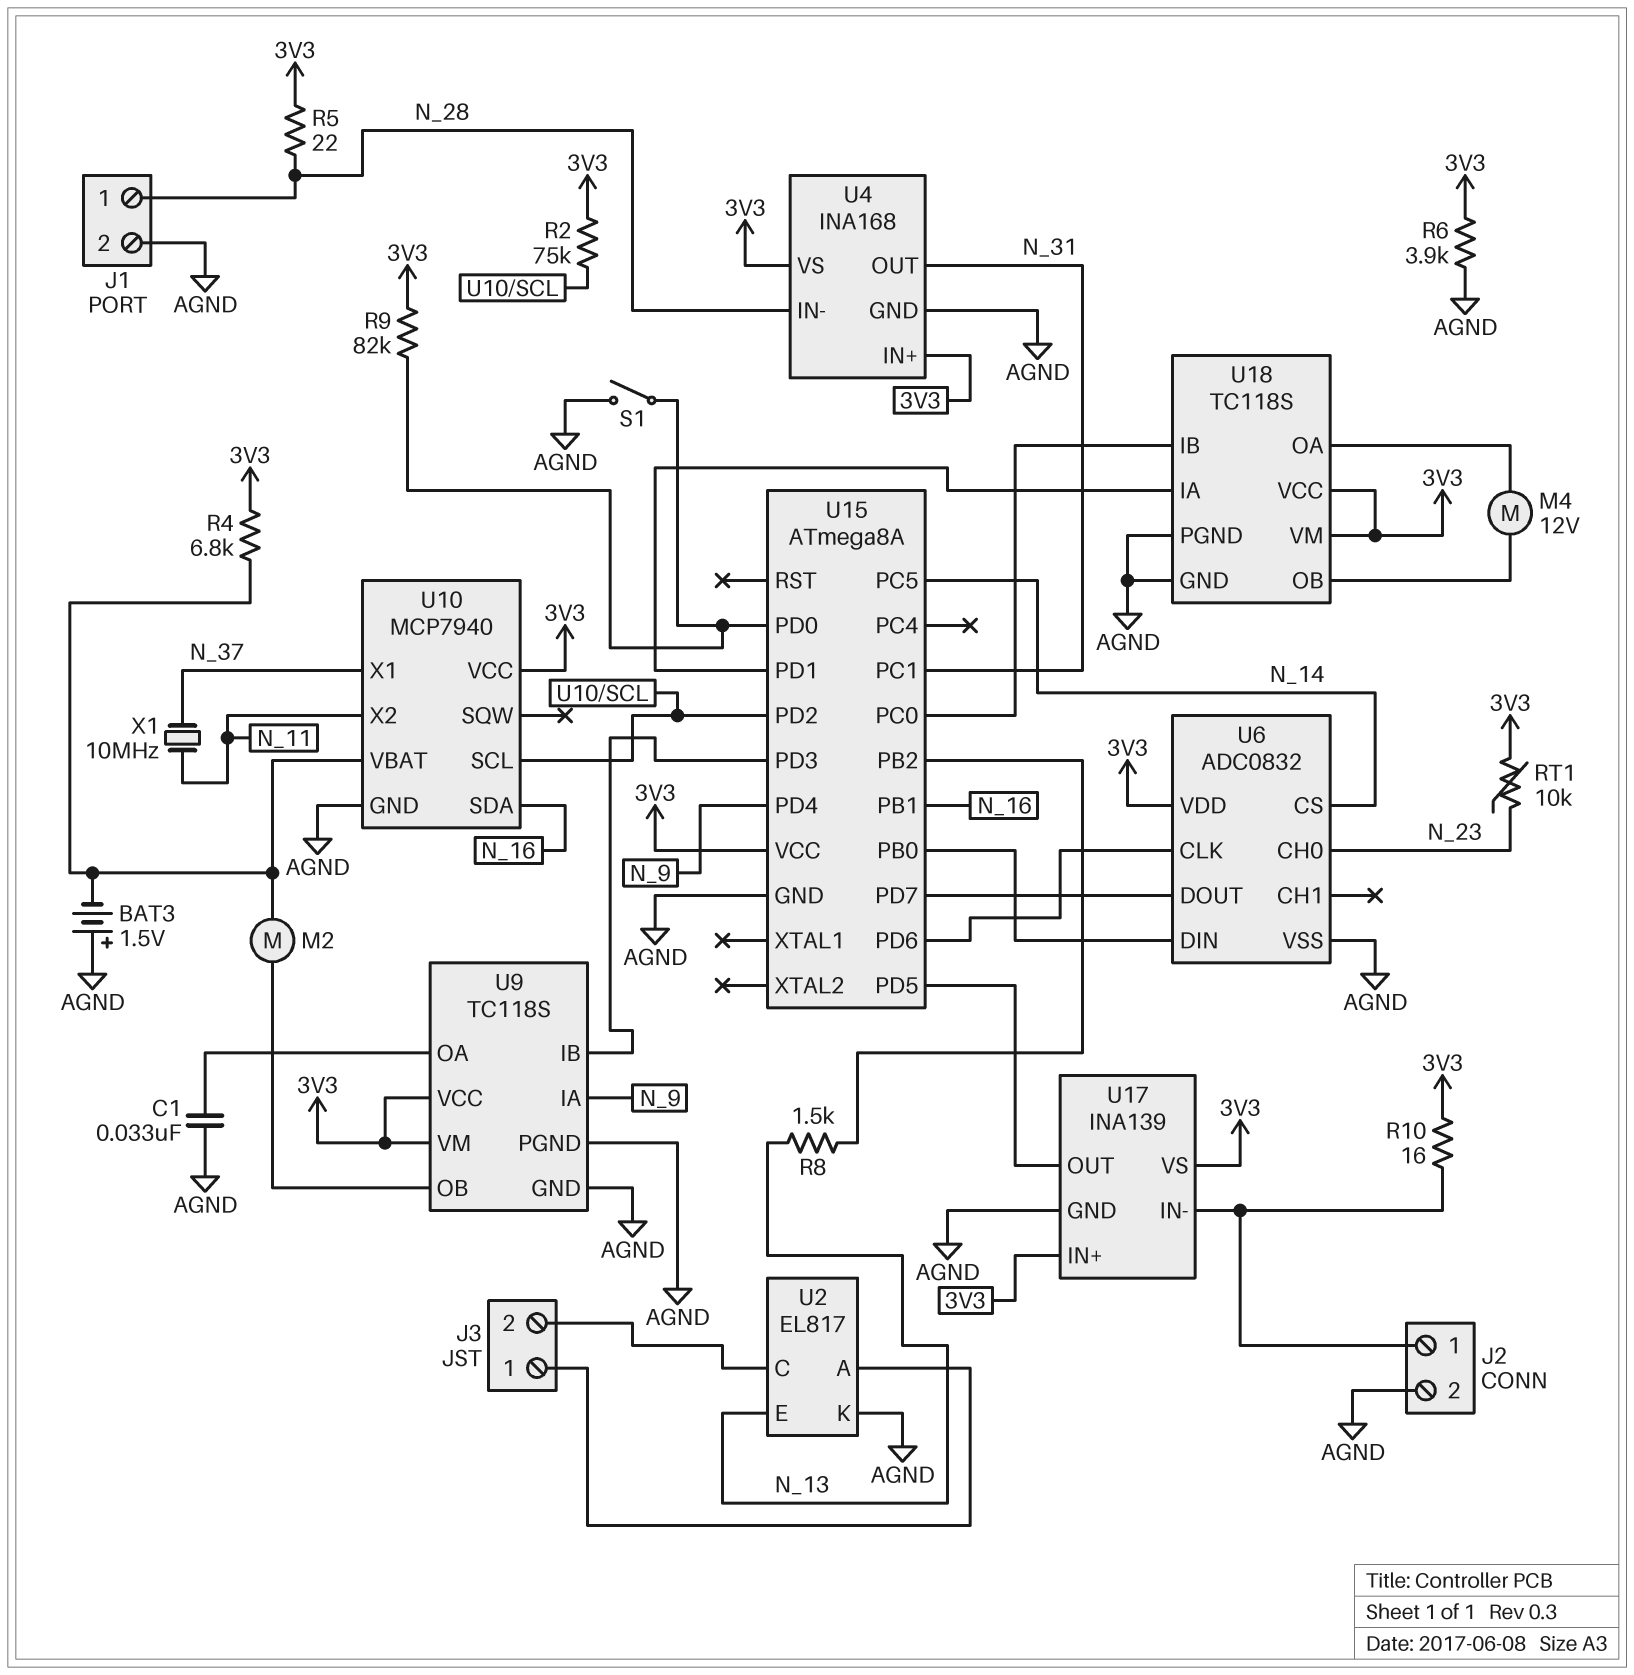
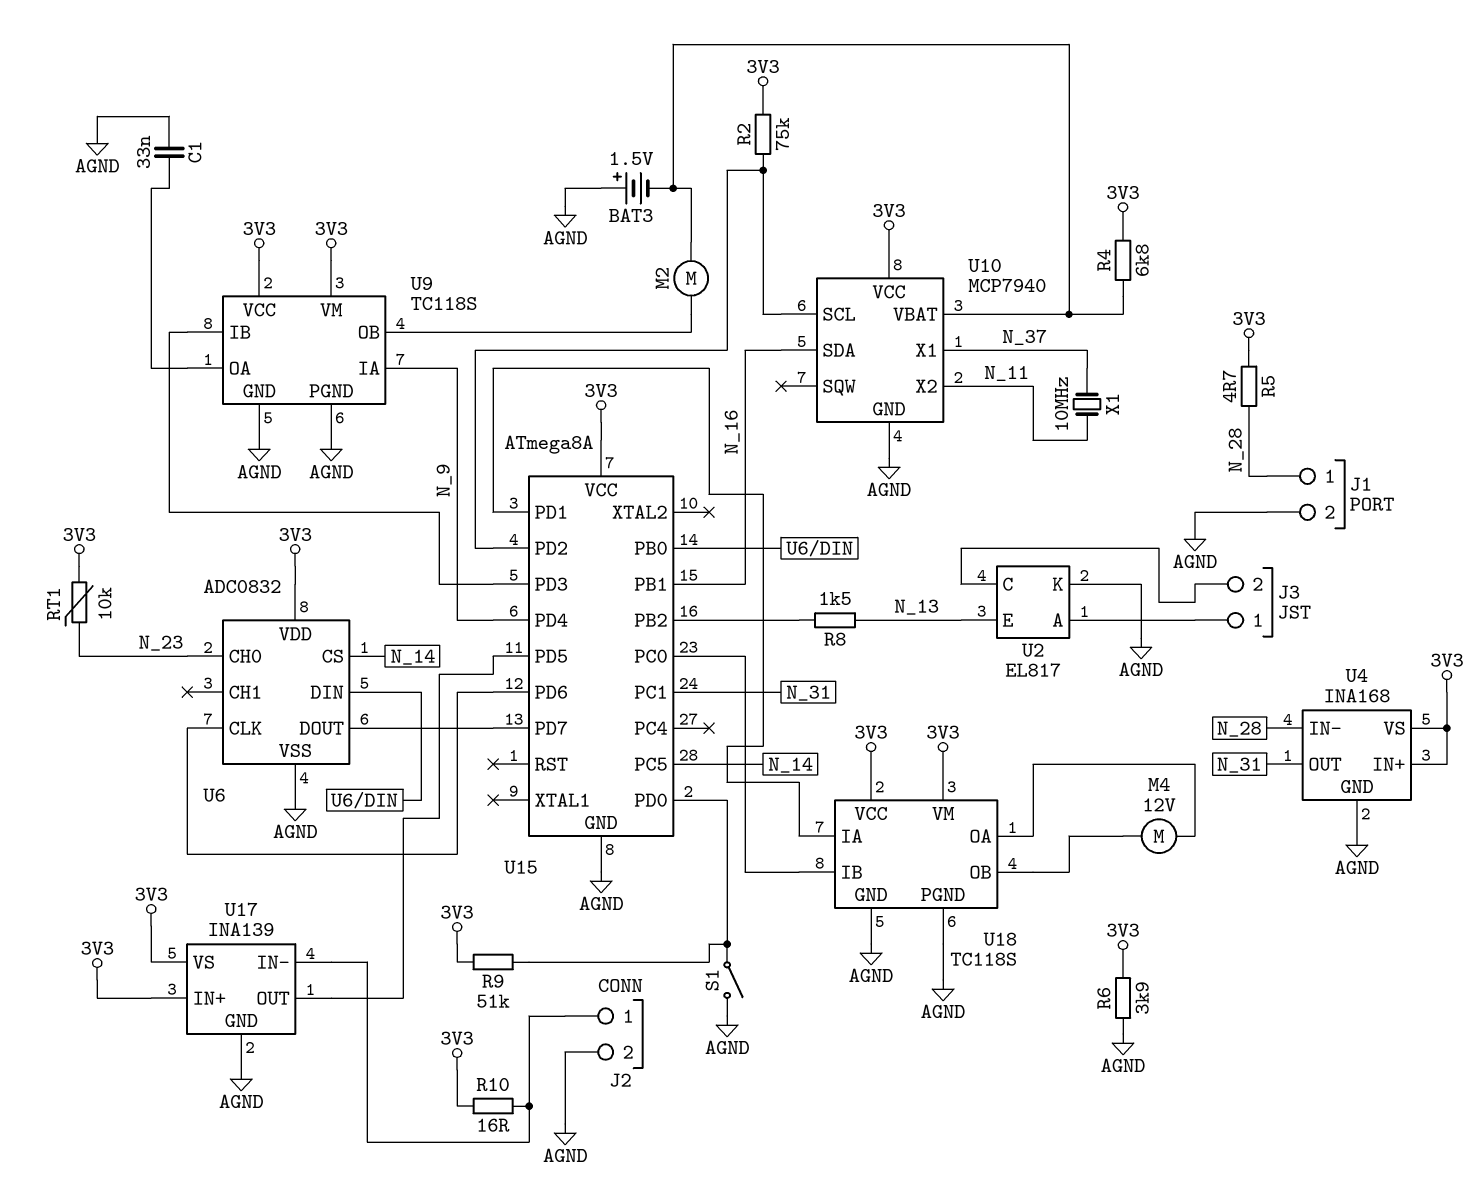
R5: 22 (3V3, N_28) -> 4.7 (3V3, N_28)
R9: 82k (3V3, U15/PD0) -> 51k (3V3, U15/PD0)

